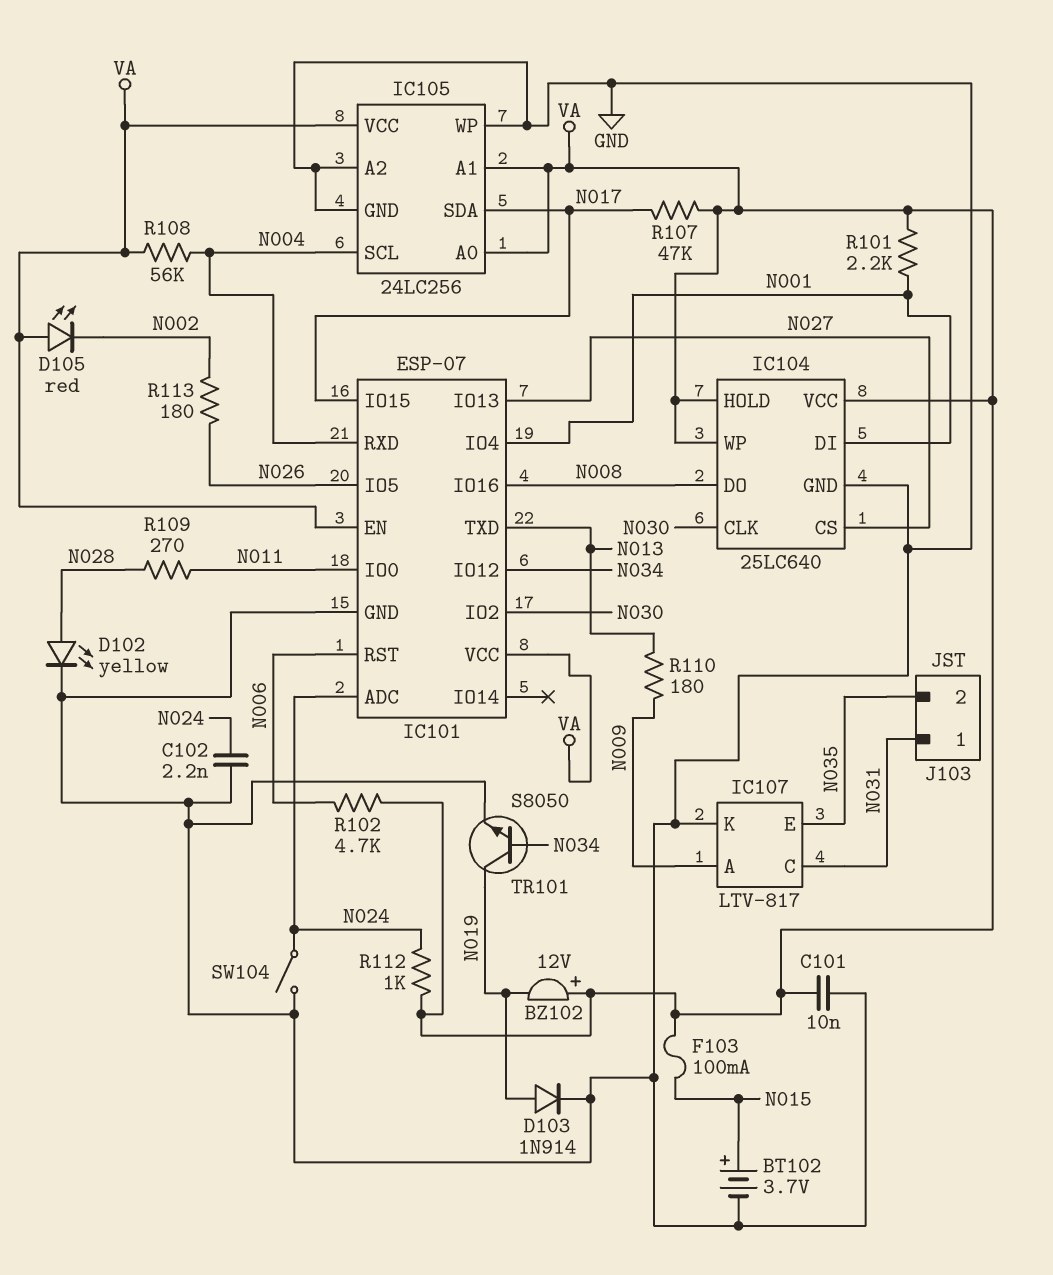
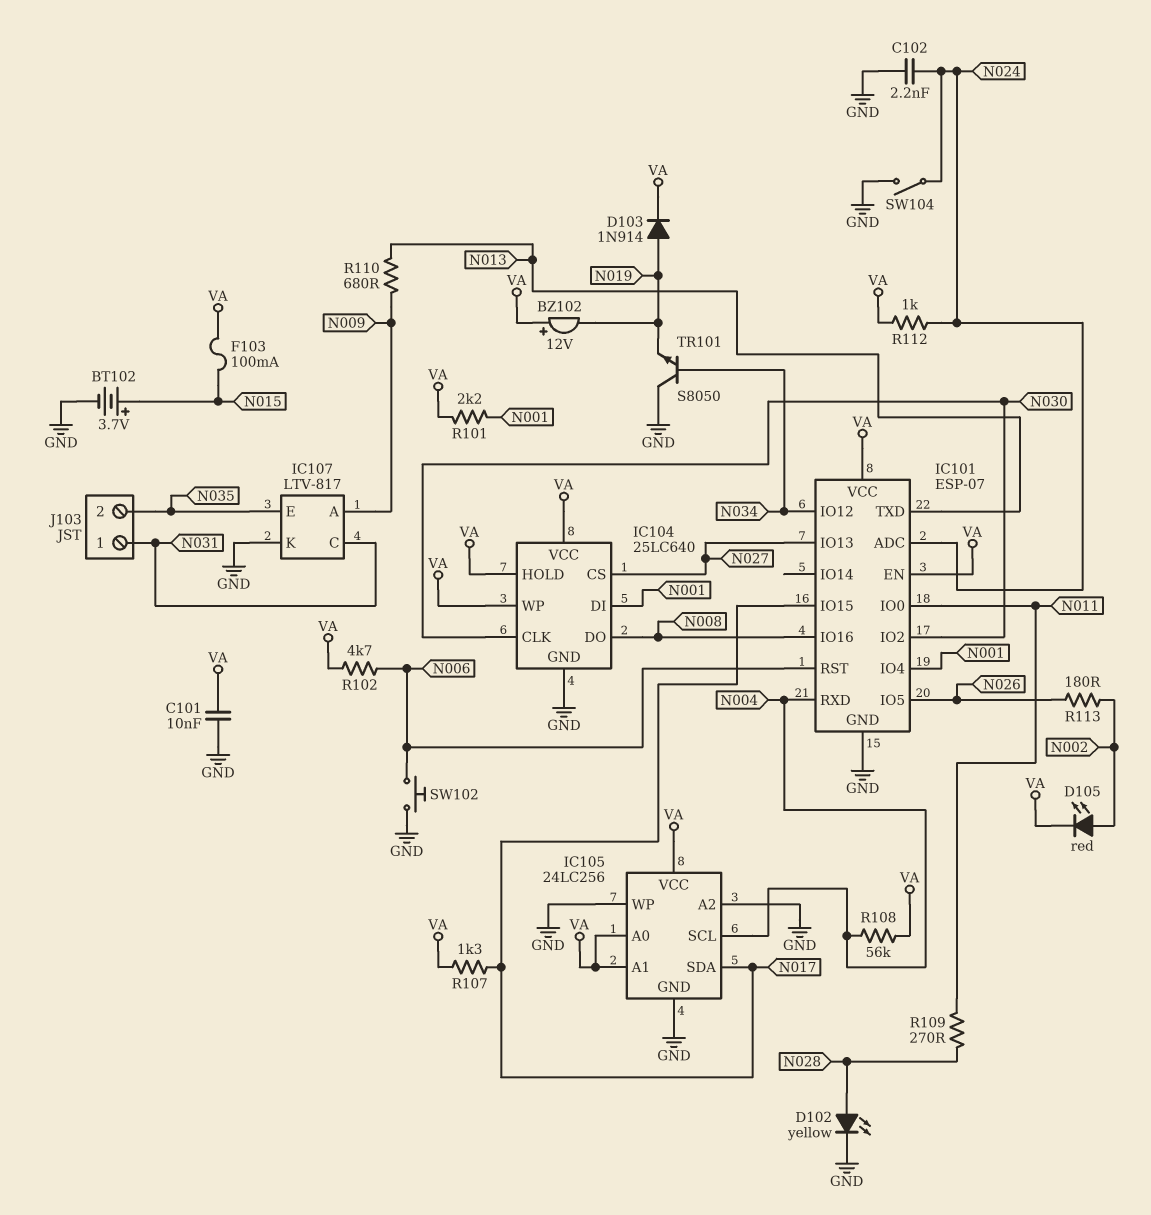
D103: diode 1N914 (A N019, K GND) -> diode 1N914 (A N019, K VA)
D105: LED red (A VA, K N002) -> LED red (A N002, K VA)
R107: 47k (N017, VA) -> 1.3k (N017, VA)
R110: 180 (N009, N013) -> 680 (N009, N013)
SW102: none -> button (GND, N006)
TR101: NPN S8050 (B N034, C N019, E GND) -> NPN S8050 (B N034, C GND, E N019)

